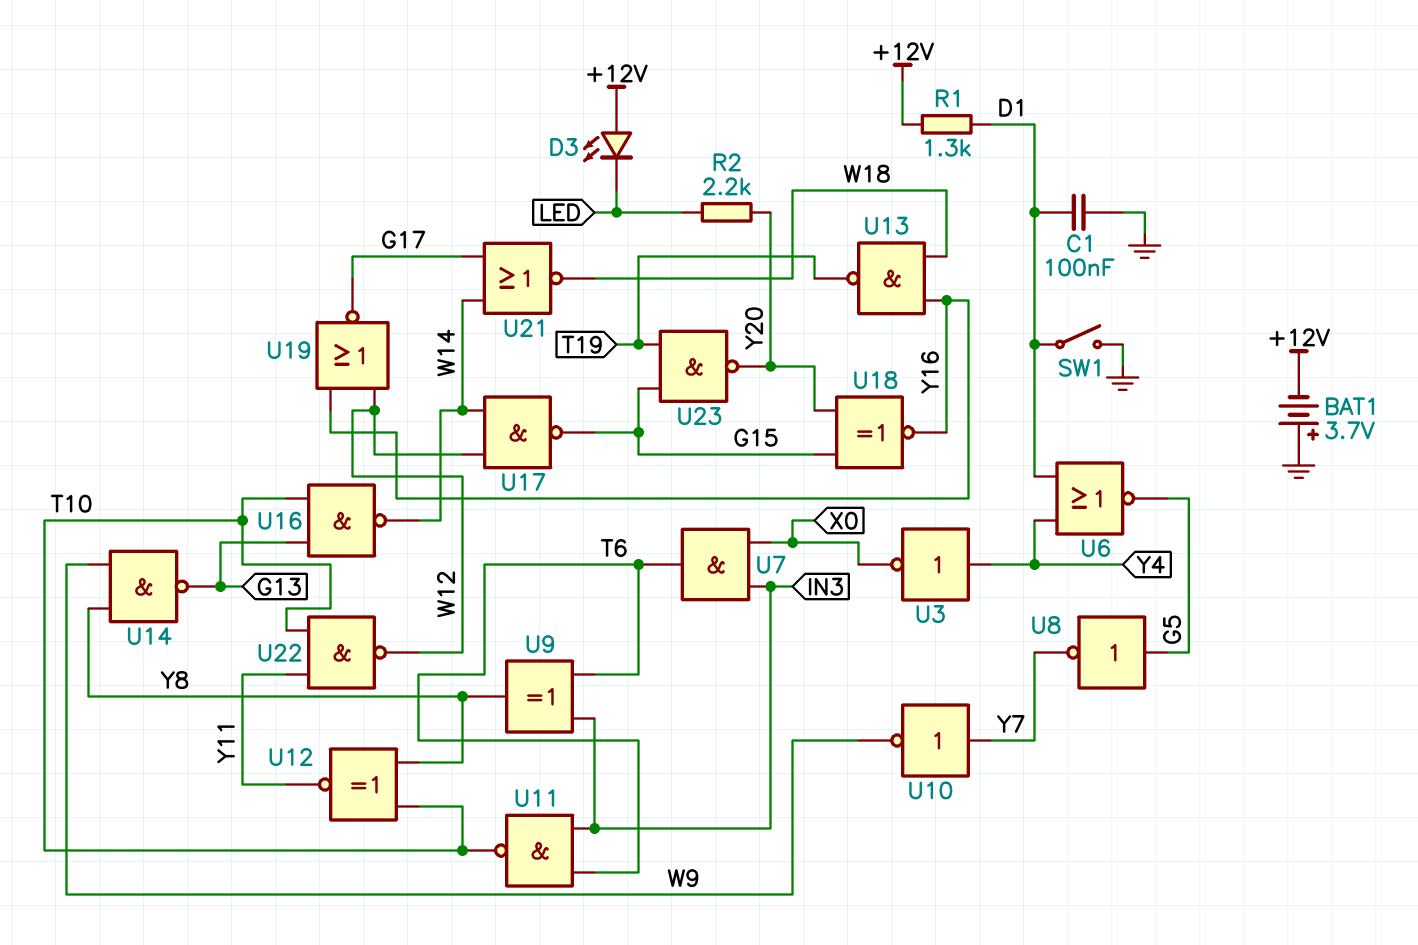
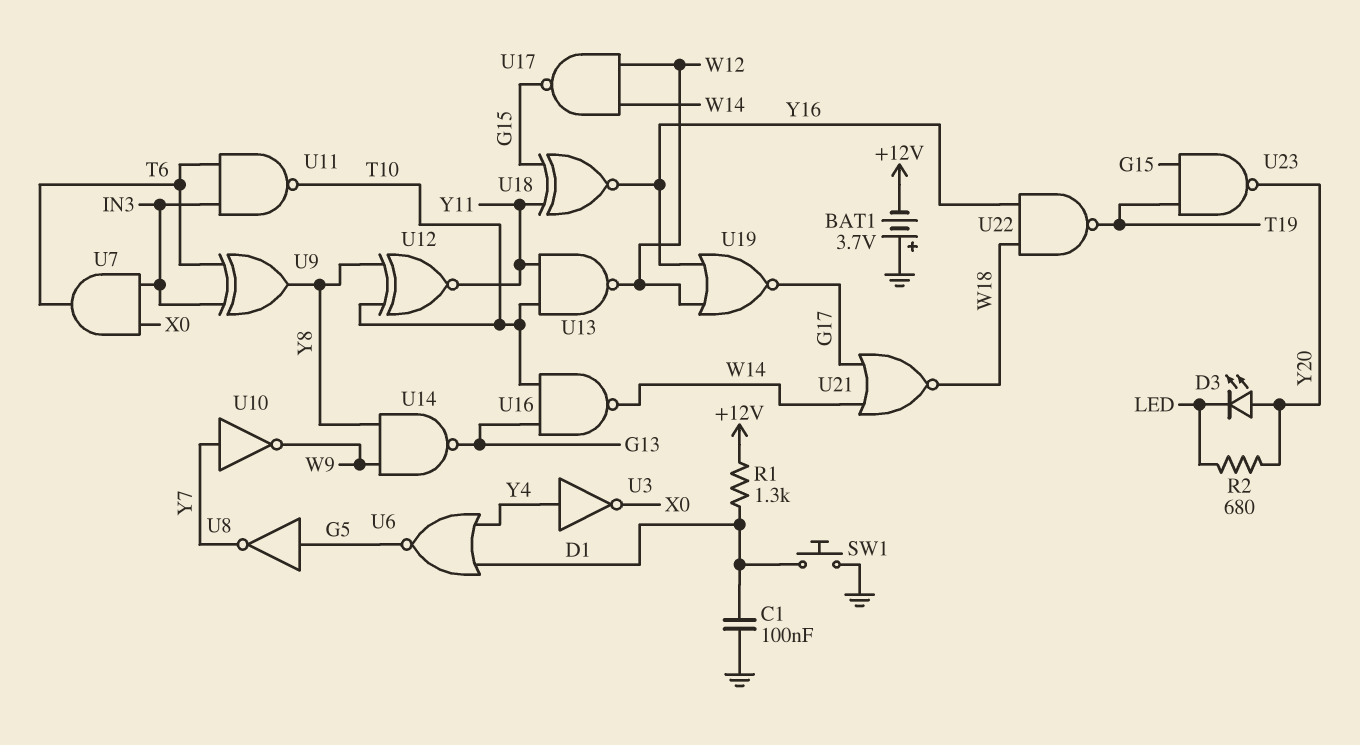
D3: LED (A +12V, K LED) -> LED (A Y20, K LED)
R2: 2.2k (LED, Y20) -> 680 (LED, Y20)
SW1: switch (D1, GND) -> button (D1, GND)
U13: NAND (in W18, in Y16, out T19) -> NAND (in T10, in Y11, out W12)
U18: XNOR (in G15, in Y20, out Y16) -> XNOR (in G15, in Y11, out Y16)
U22: NAND (in T10, in Y11, out W12) -> NAND (in W18, in Y16, out T19)

